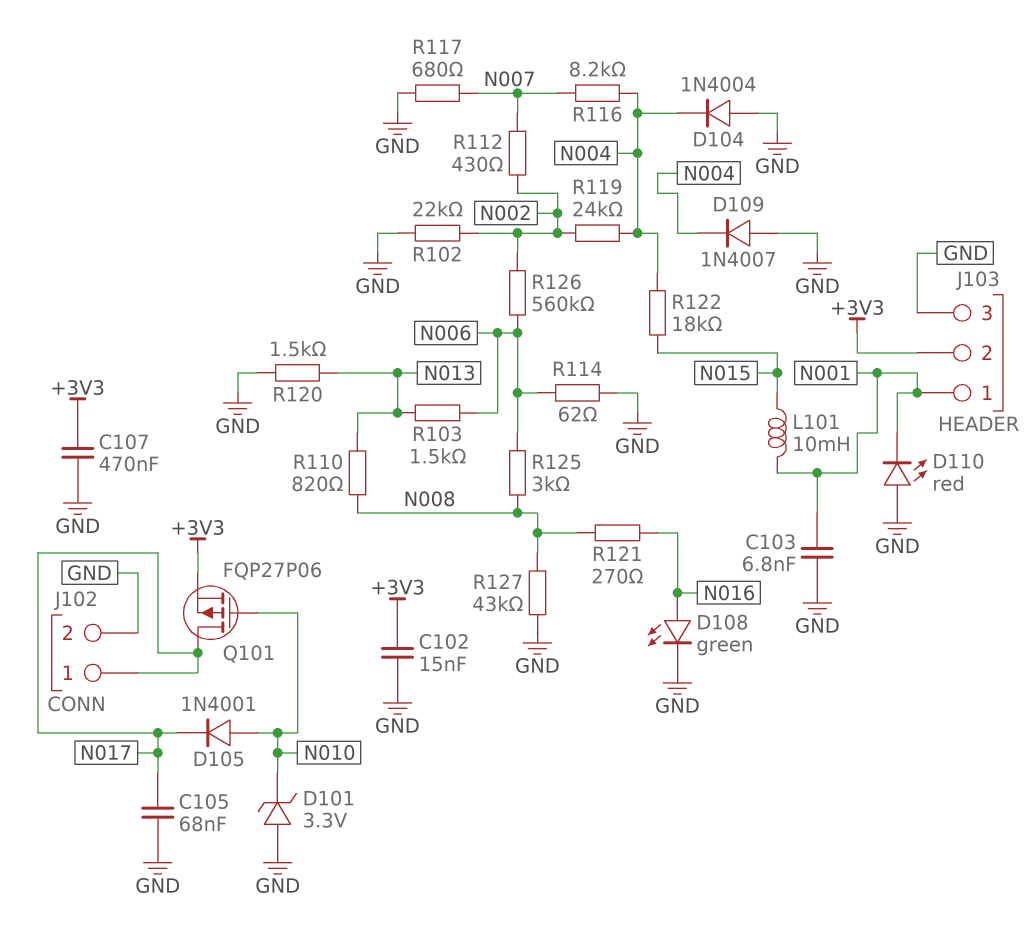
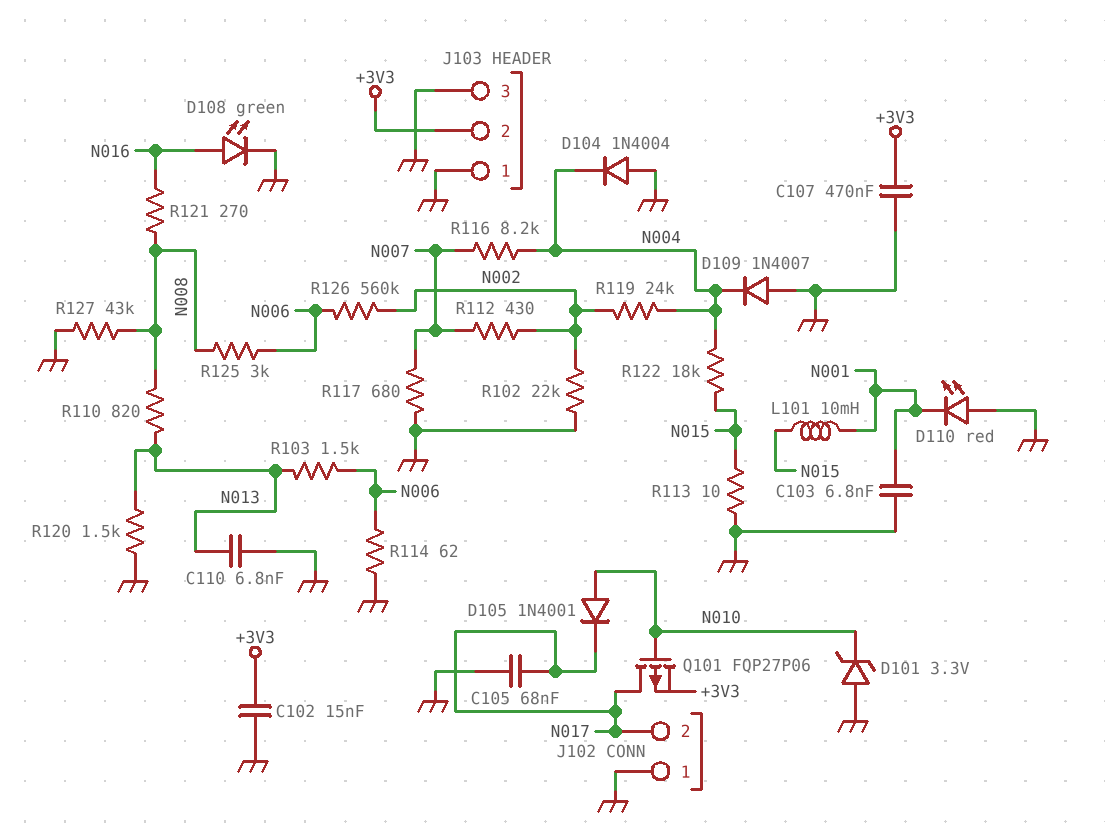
C110: none -> 6.8nF (GND, N013)
J102 pin 1: N017 -> GND
J102 pin 2: GND -> N017
J103 pin 1: N001 -> GND
R113: none -> 10 (GND, N015)

